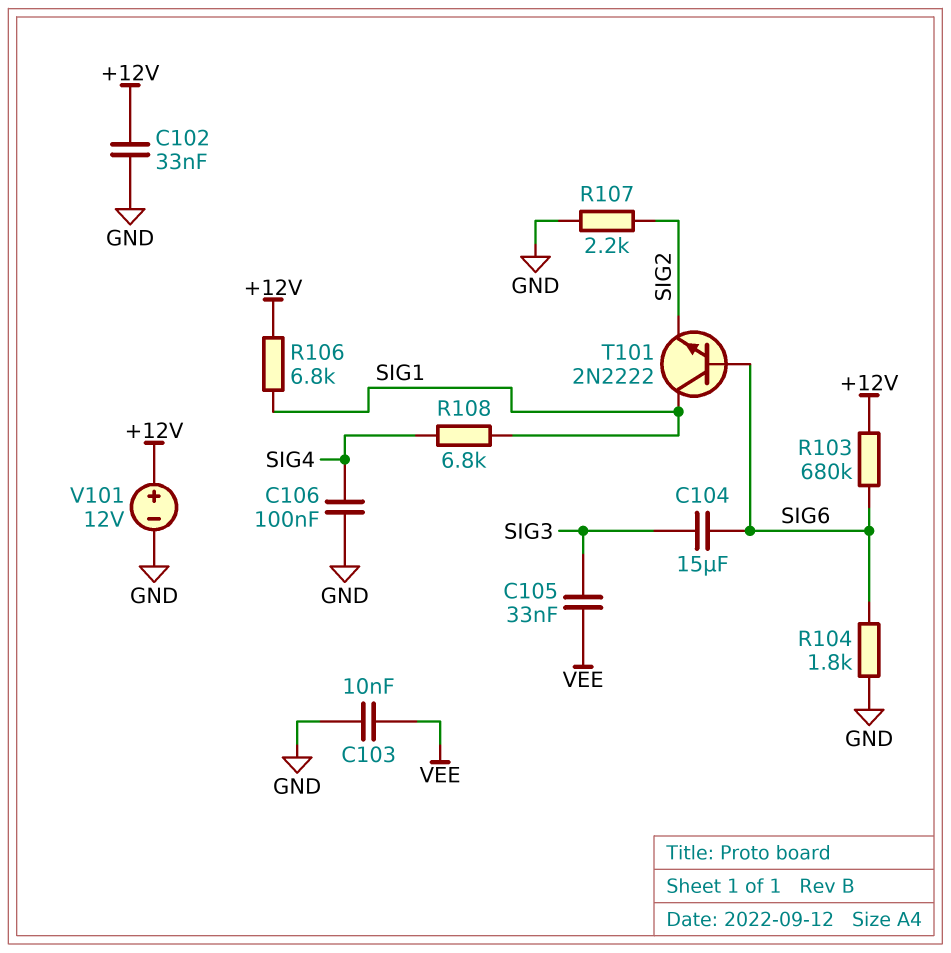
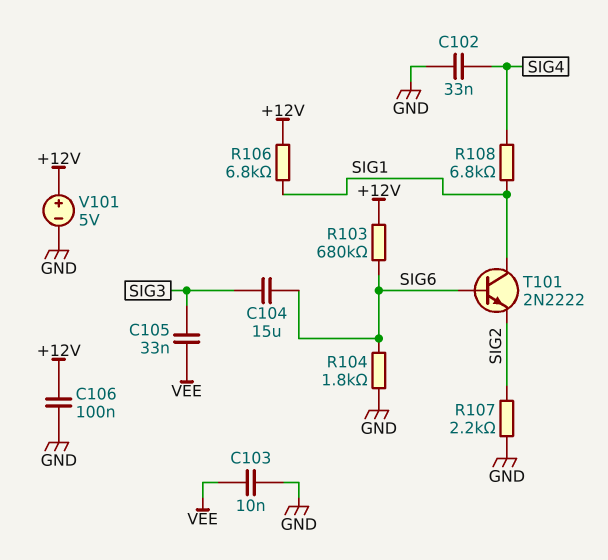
C102: 33nF (+12V, GND) -> 33nF (GND, SIG4)
C106: 100nF (GND, SIG4) -> 100nF (+12V, GND)
V101: 12V (plus +12V, minus GND) -> 5V (plus +12V, minus GND)

